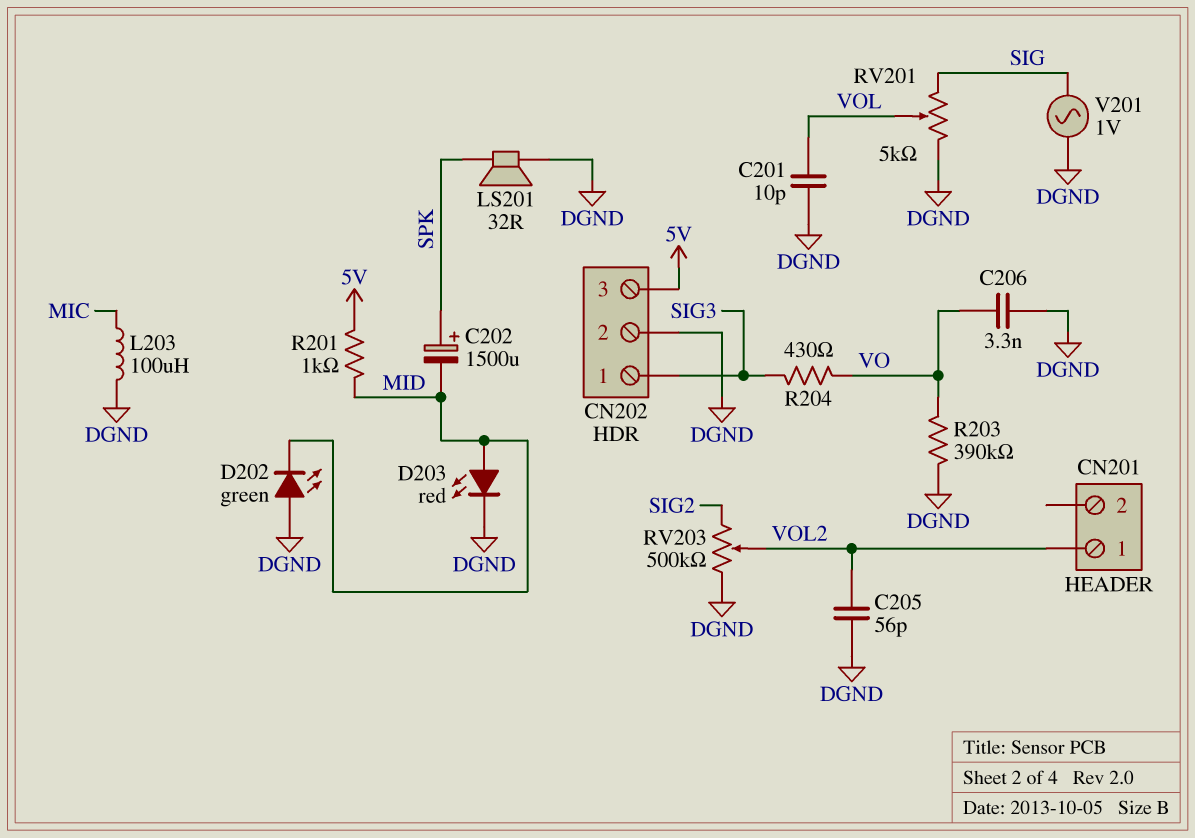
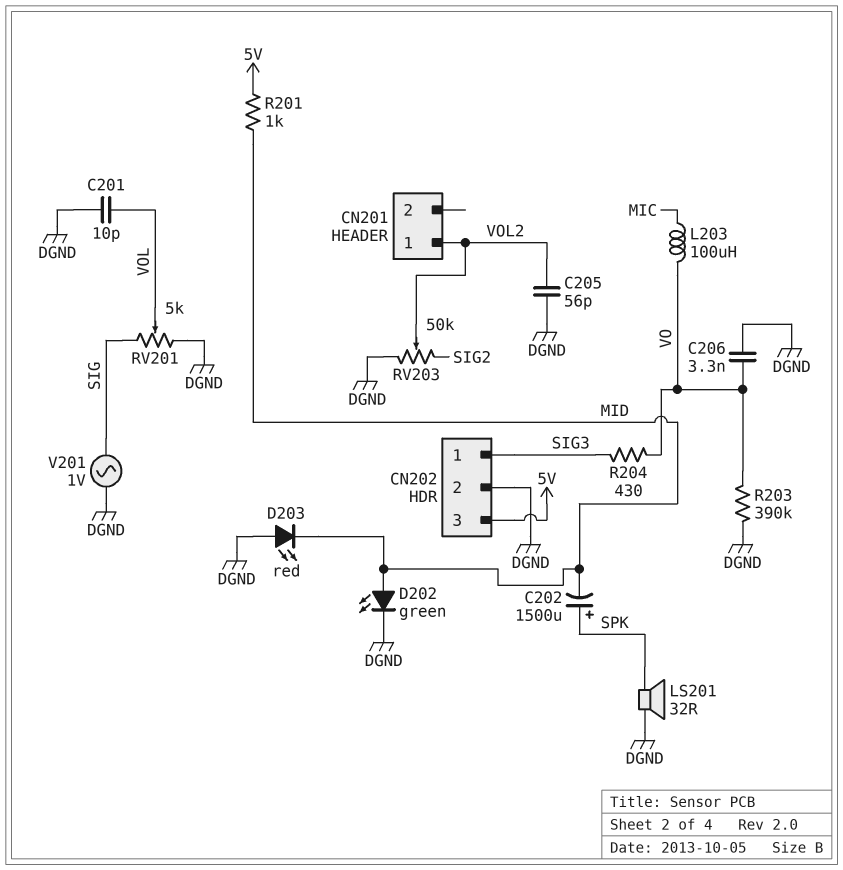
D202: LED green (A DGND, K MID) -> LED green (A MID, K DGND)
D203: LED red (A MID, K DGND) -> LED red (A DGND, K MID)
L203: 100uH (DGND, MIC) -> 100uH (MIC, VO)
RV203: 500k (DGND, SIG2, wiper VOL2) -> 50k (DGND, SIG2, wiper VOL2)

